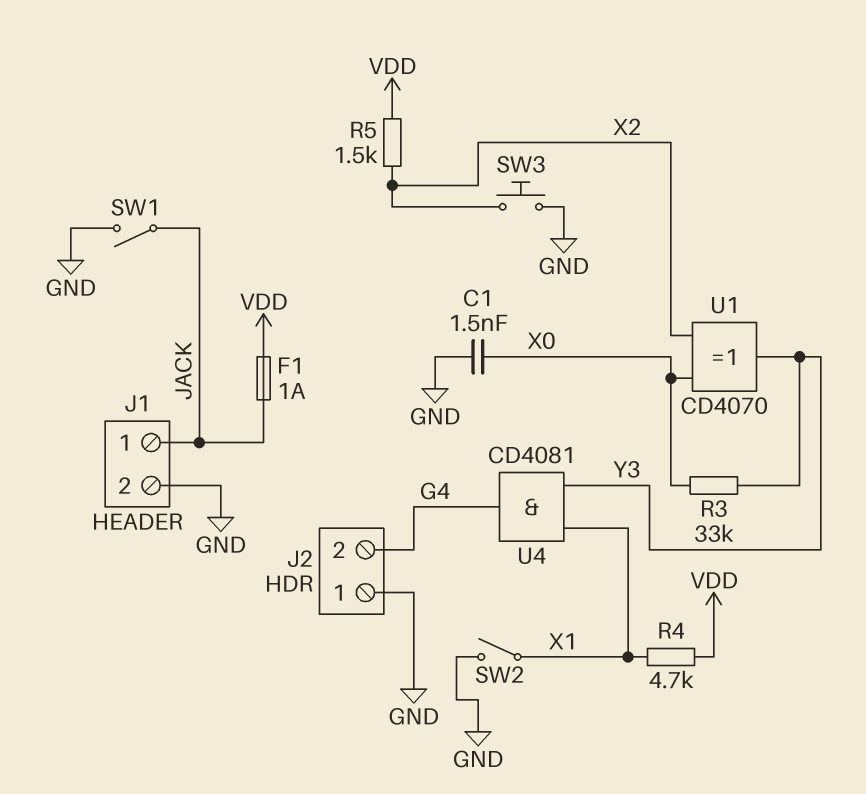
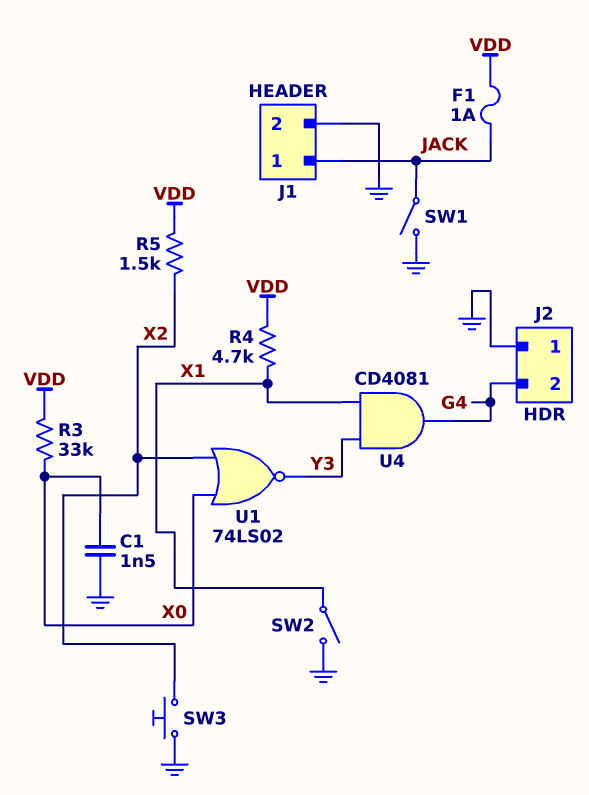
R3: 33k (X0, Y3) -> 33k (VDD, X0)
U1: XOR CD4070 (in X0, in X2, out Y3) -> NOR 74LS02 (in X0, in X2, out Y3)

